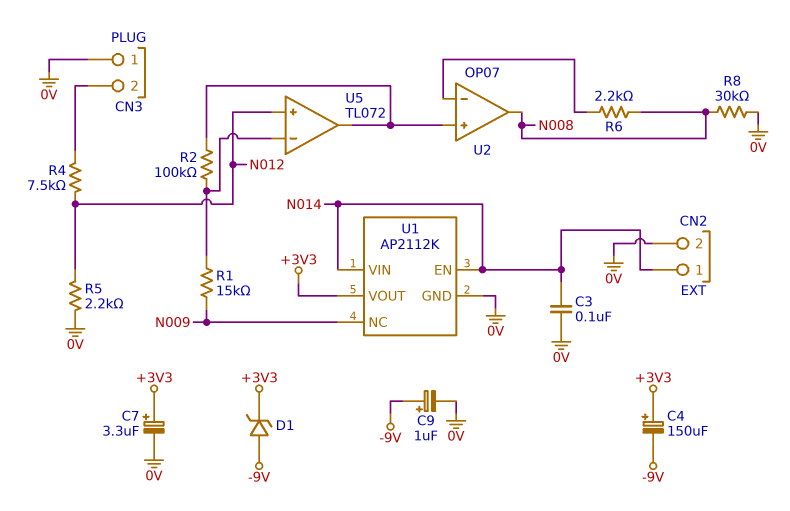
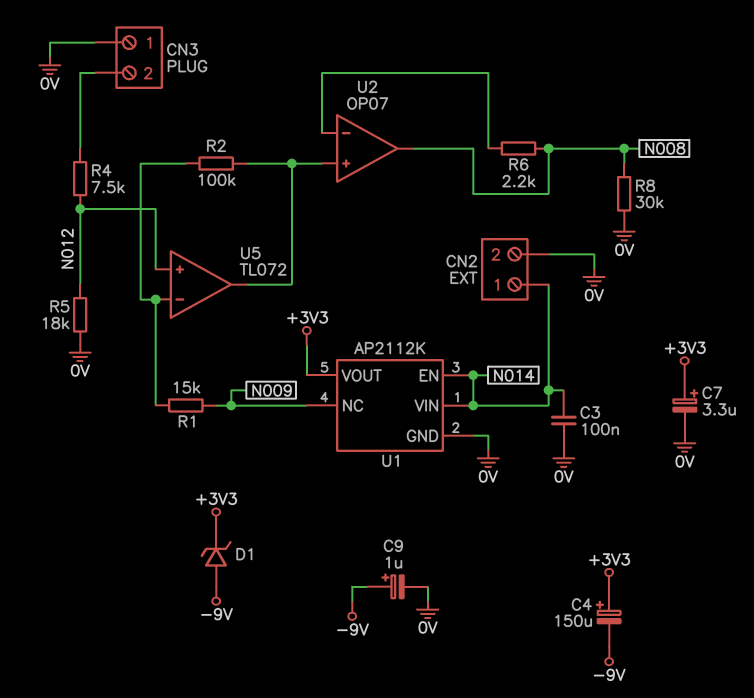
R5: 2.2k (0V, N012) -> 18k (0V, N012)

